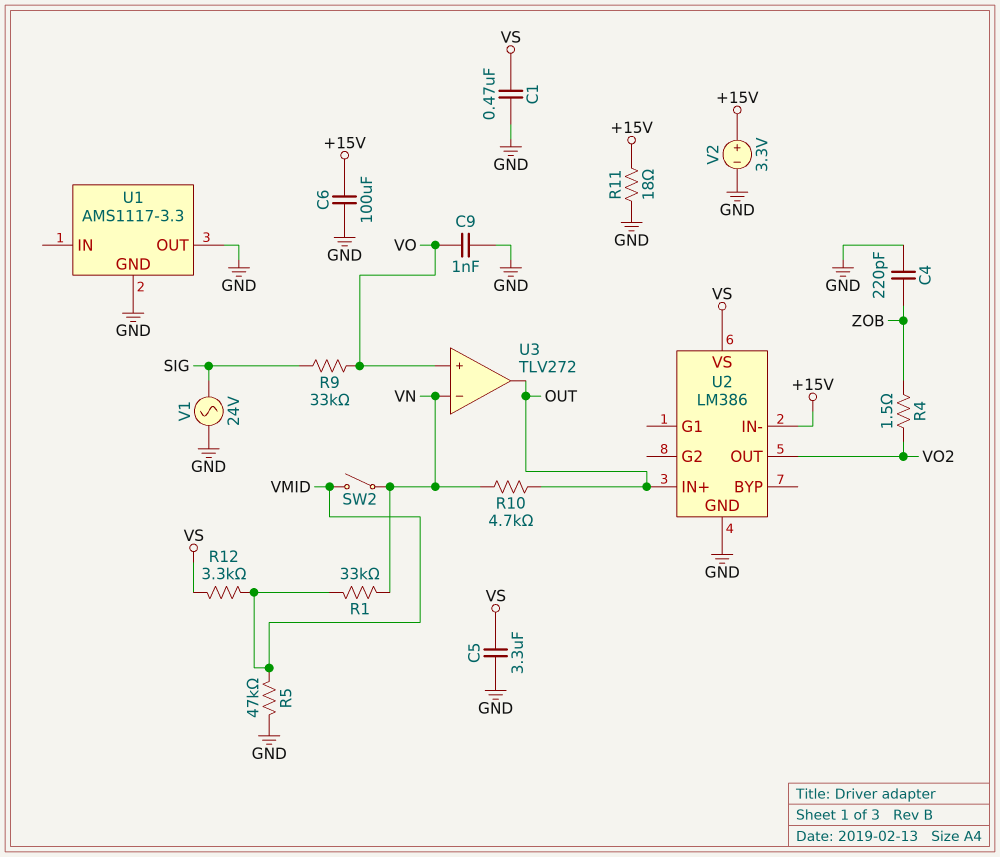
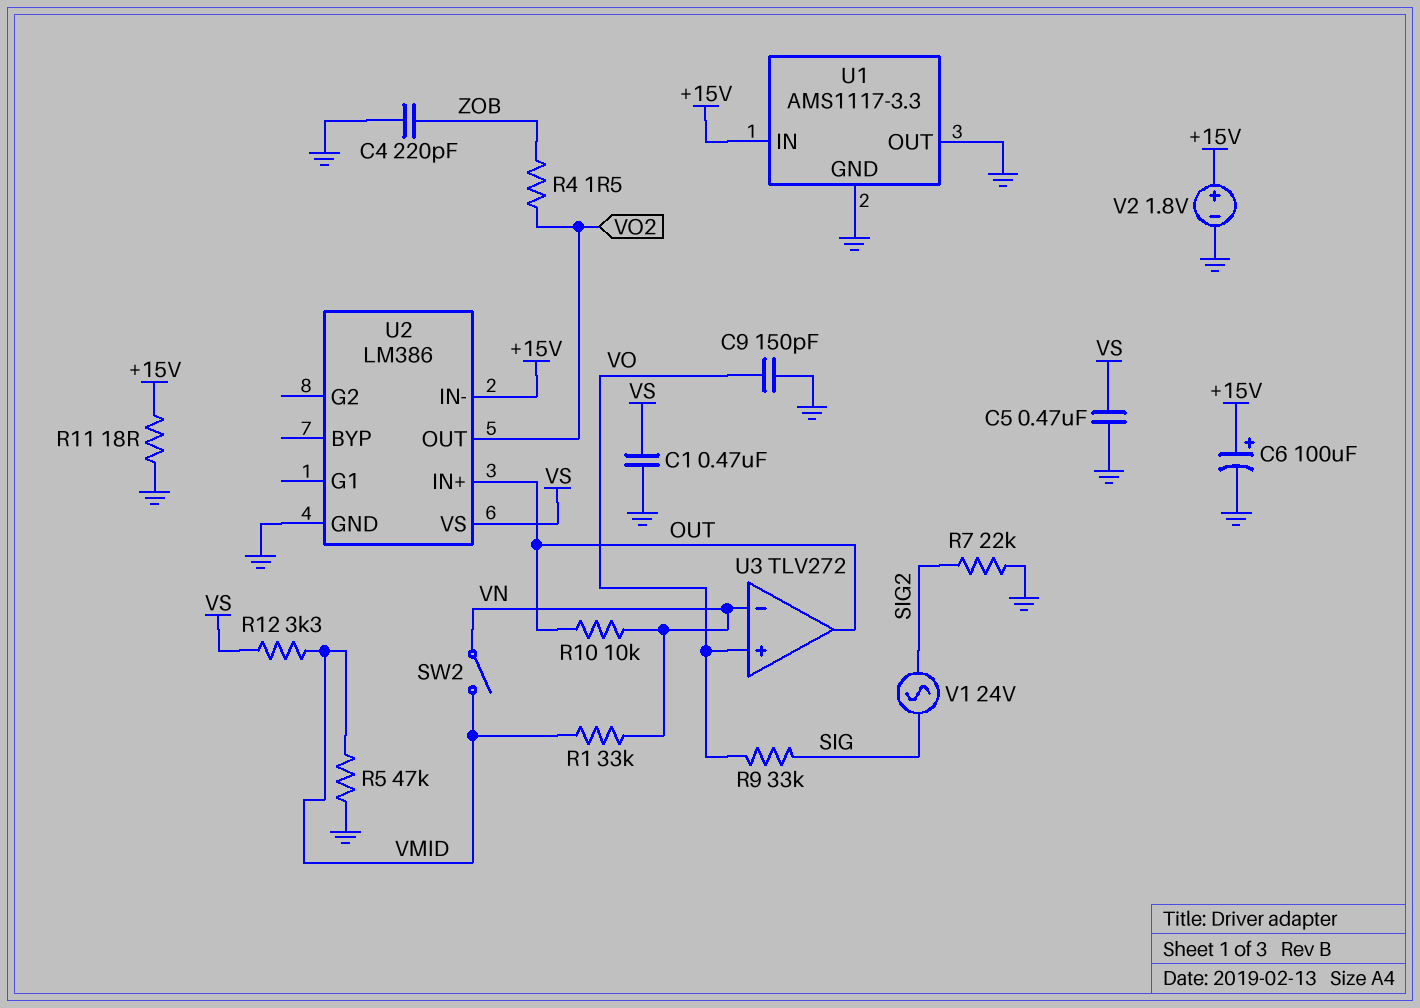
C5: 3.3uF (GND, VS) -> 470nF (GND, VS)
C6: 100uF (+15V, GND) -> 100uF (plus +15V, minus GND)
C9: 1nF (GND, VO) -> 150pF (GND, VO)
R7: none -> 22k (GND, SIG2)
R10: 4.7k (OUT, VN) -> 10k (OUT, VN)
U1 pin IN: none -> +15V
V1: AC 24V (GND, SIG) -> AC 24V (SIG, SIG2)
V2: 3.3V (plus +15V, minus GND) -> 1.8V (plus +15V, minus GND)

